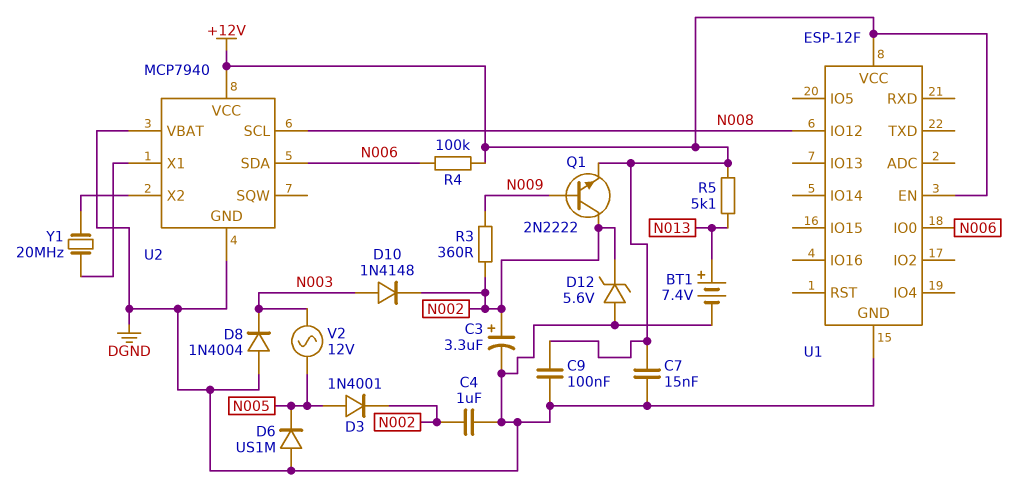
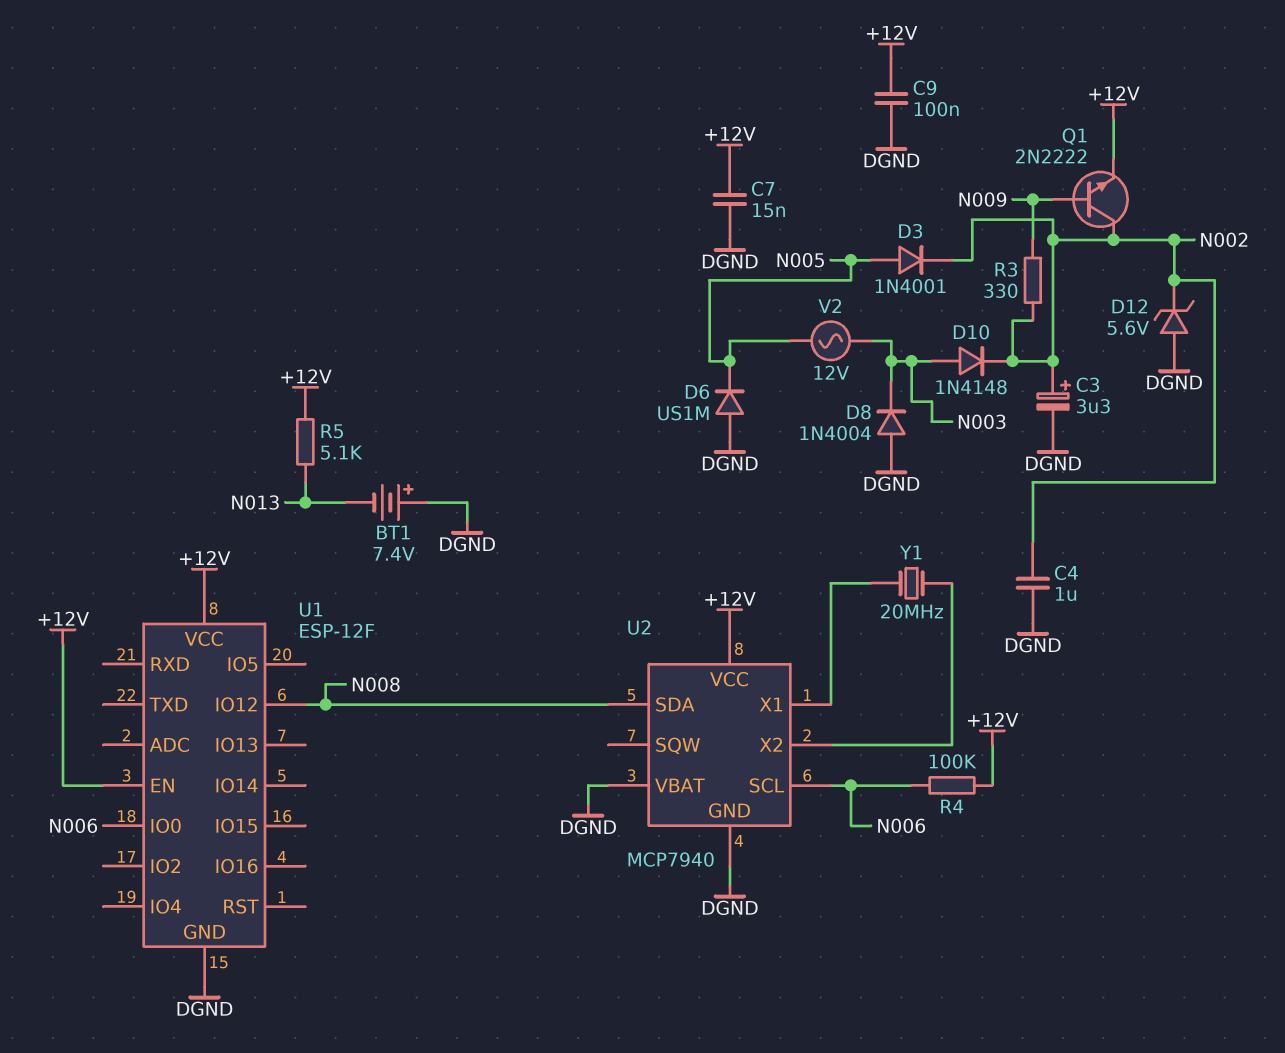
BT1: 7.4V (plus N013, minus DGND) -> 7.4V (plus DGND, minus N013)
R3: 360 (N002, N009) -> 330 (N002, N009)
U2 pin SCL: N008 -> N006
U2 pin SDA: N006 -> N008

